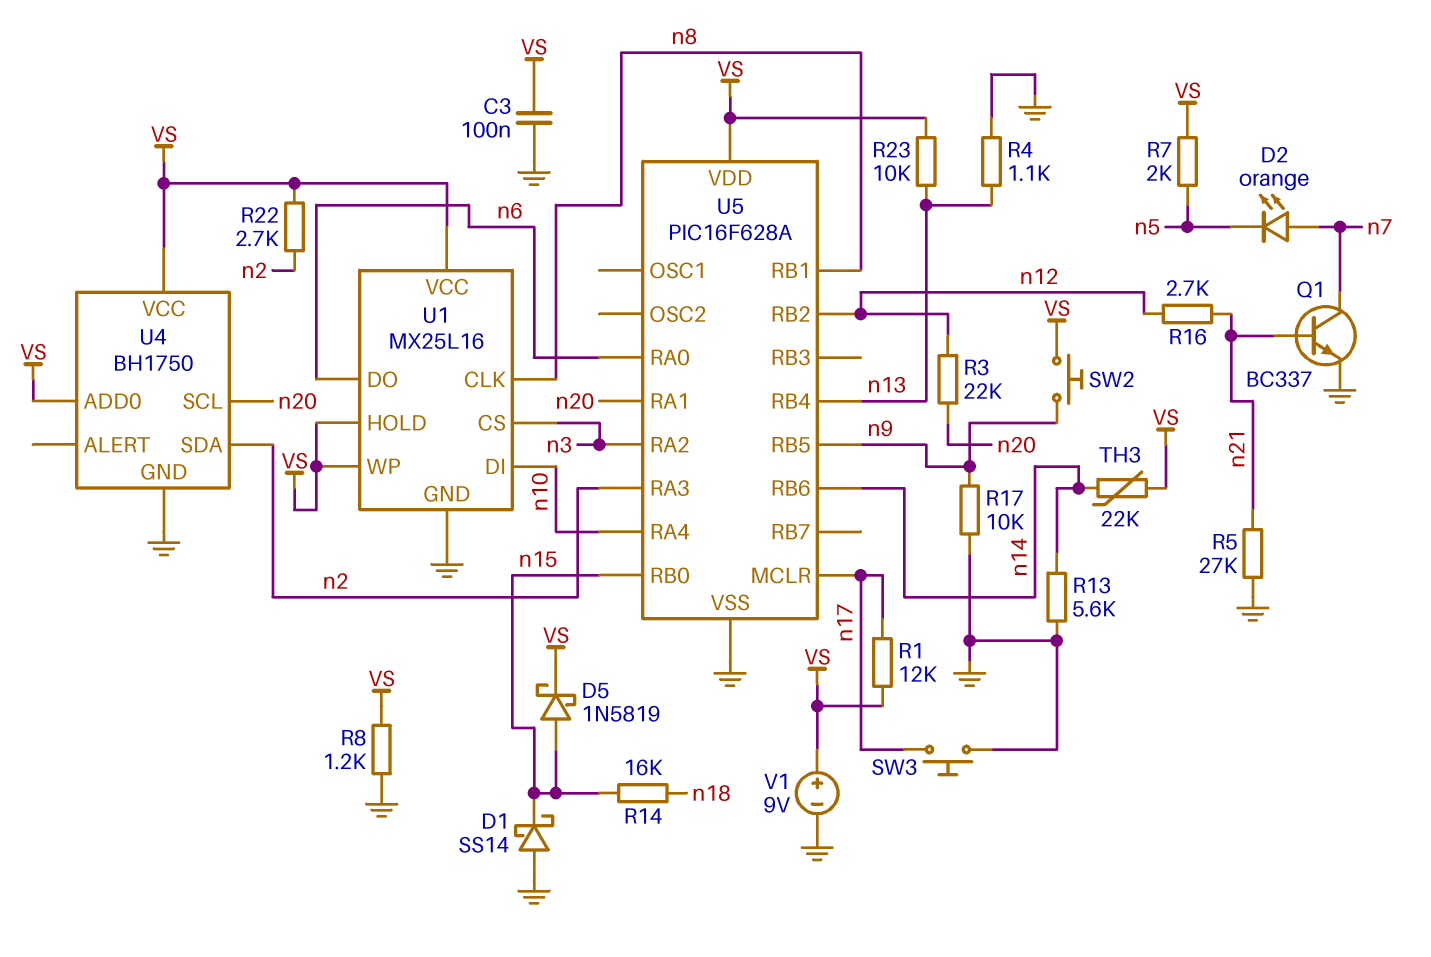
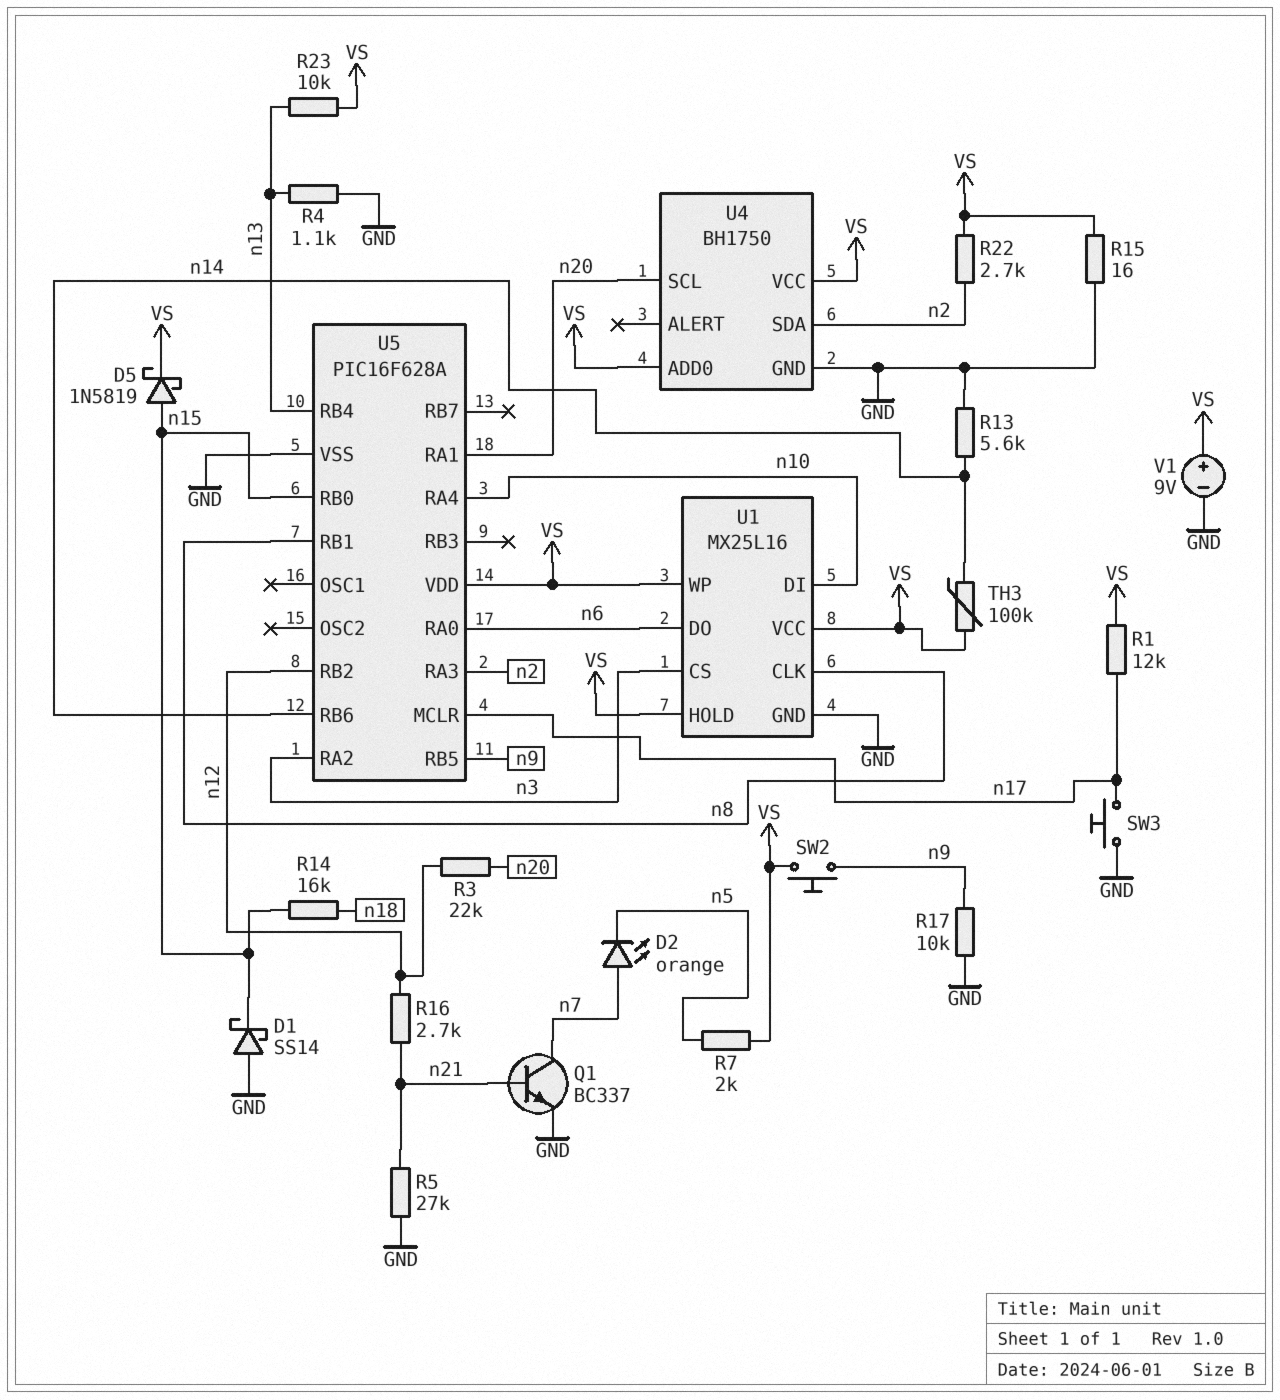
C3: 100nF (GND, VS) -> none
R8: 1.2k (GND, VS) -> none
R15: none -> 16 (GND, VS)
TH3: 22k (VS, n14) -> 100k (VS, n14)

